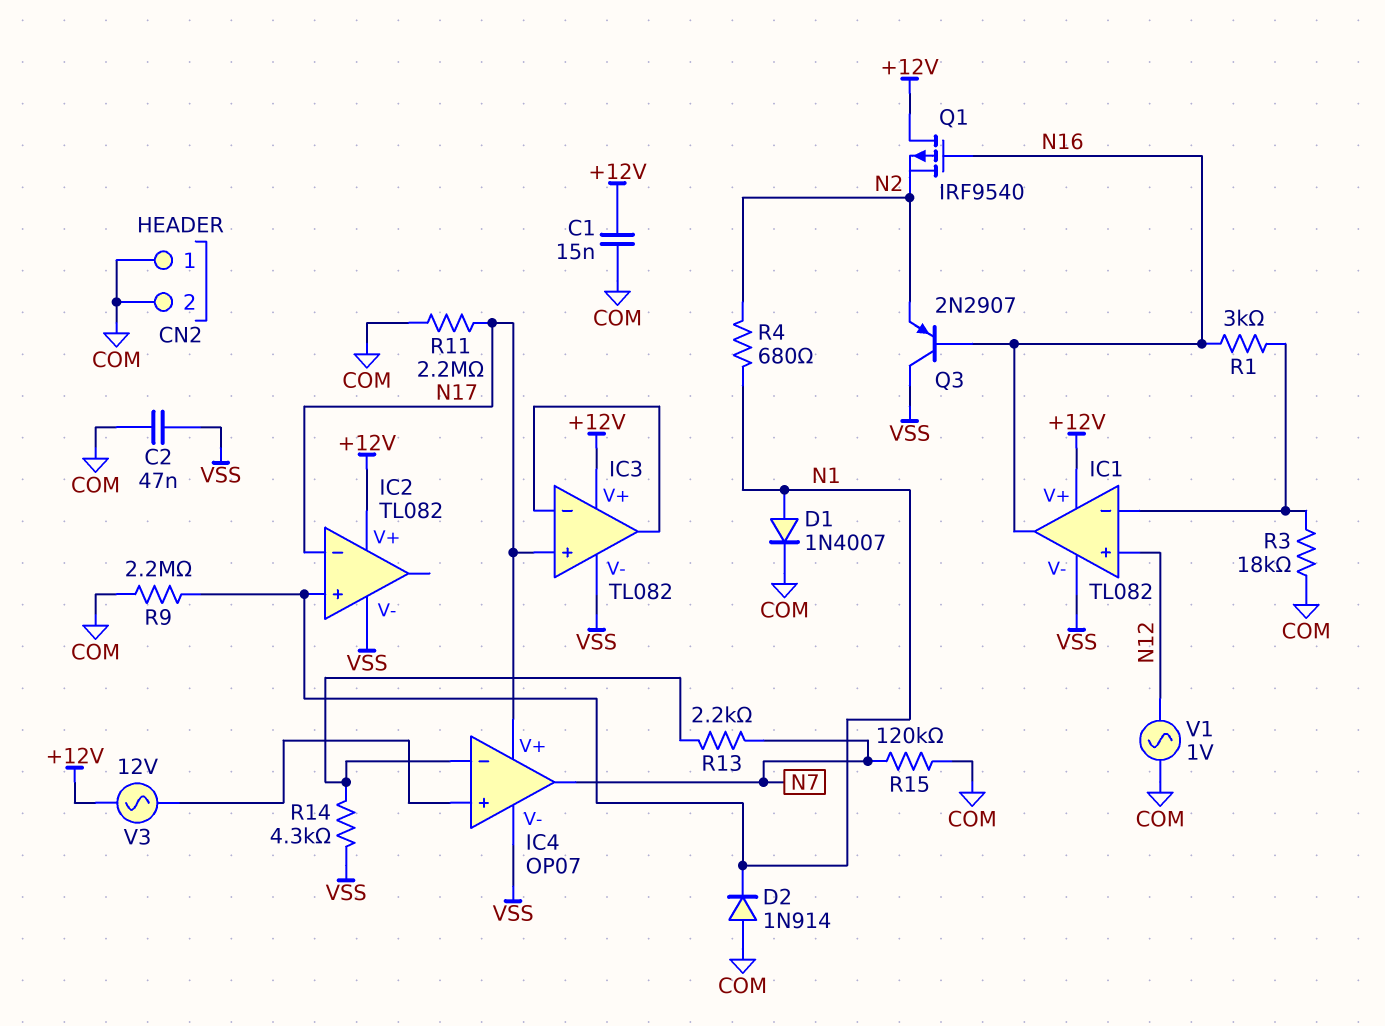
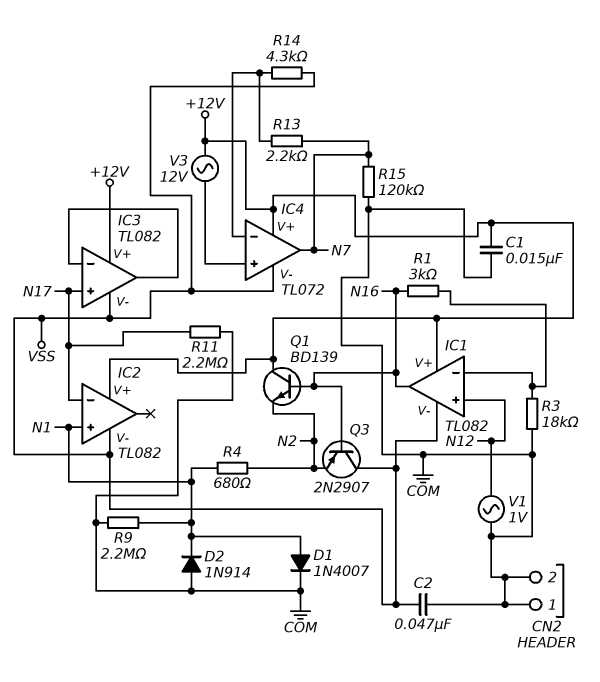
IC4: OP07 -> TL072
IC4 pin V+: N17 -> +12V
Q1: PMOS IRF9540 (G N16, D +12V, S N2) -> NPN BD139 (B N16, C +12V, E N2)

